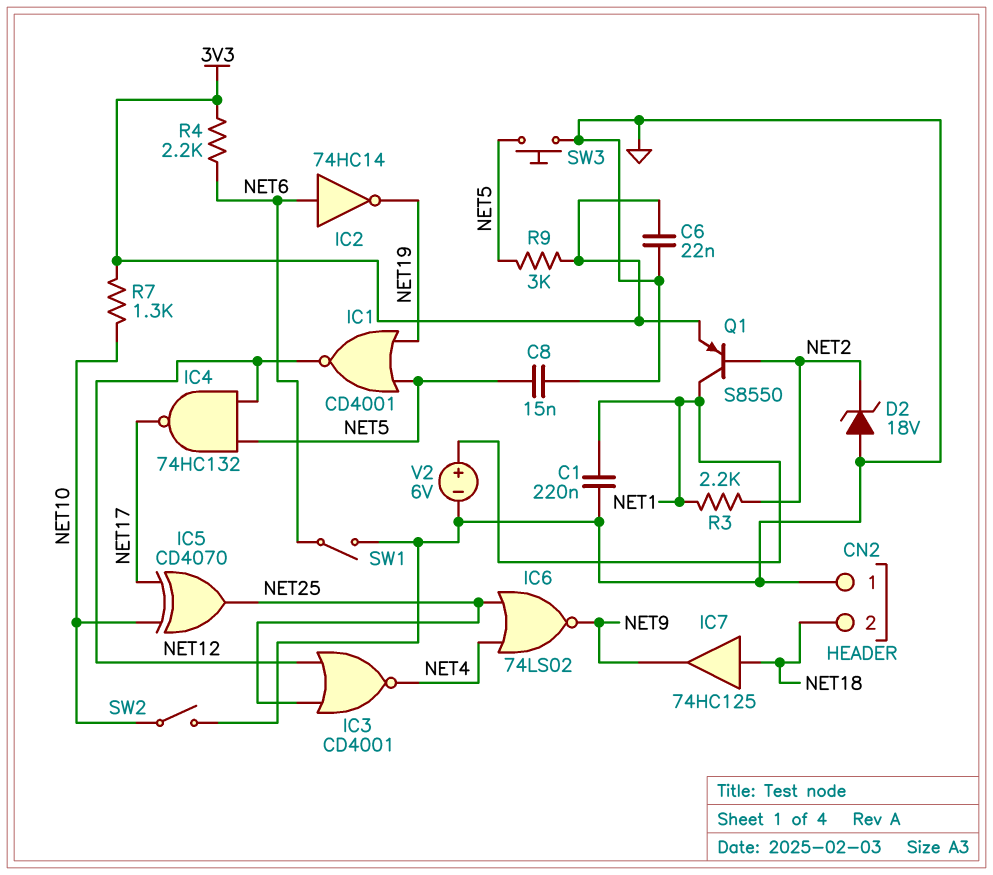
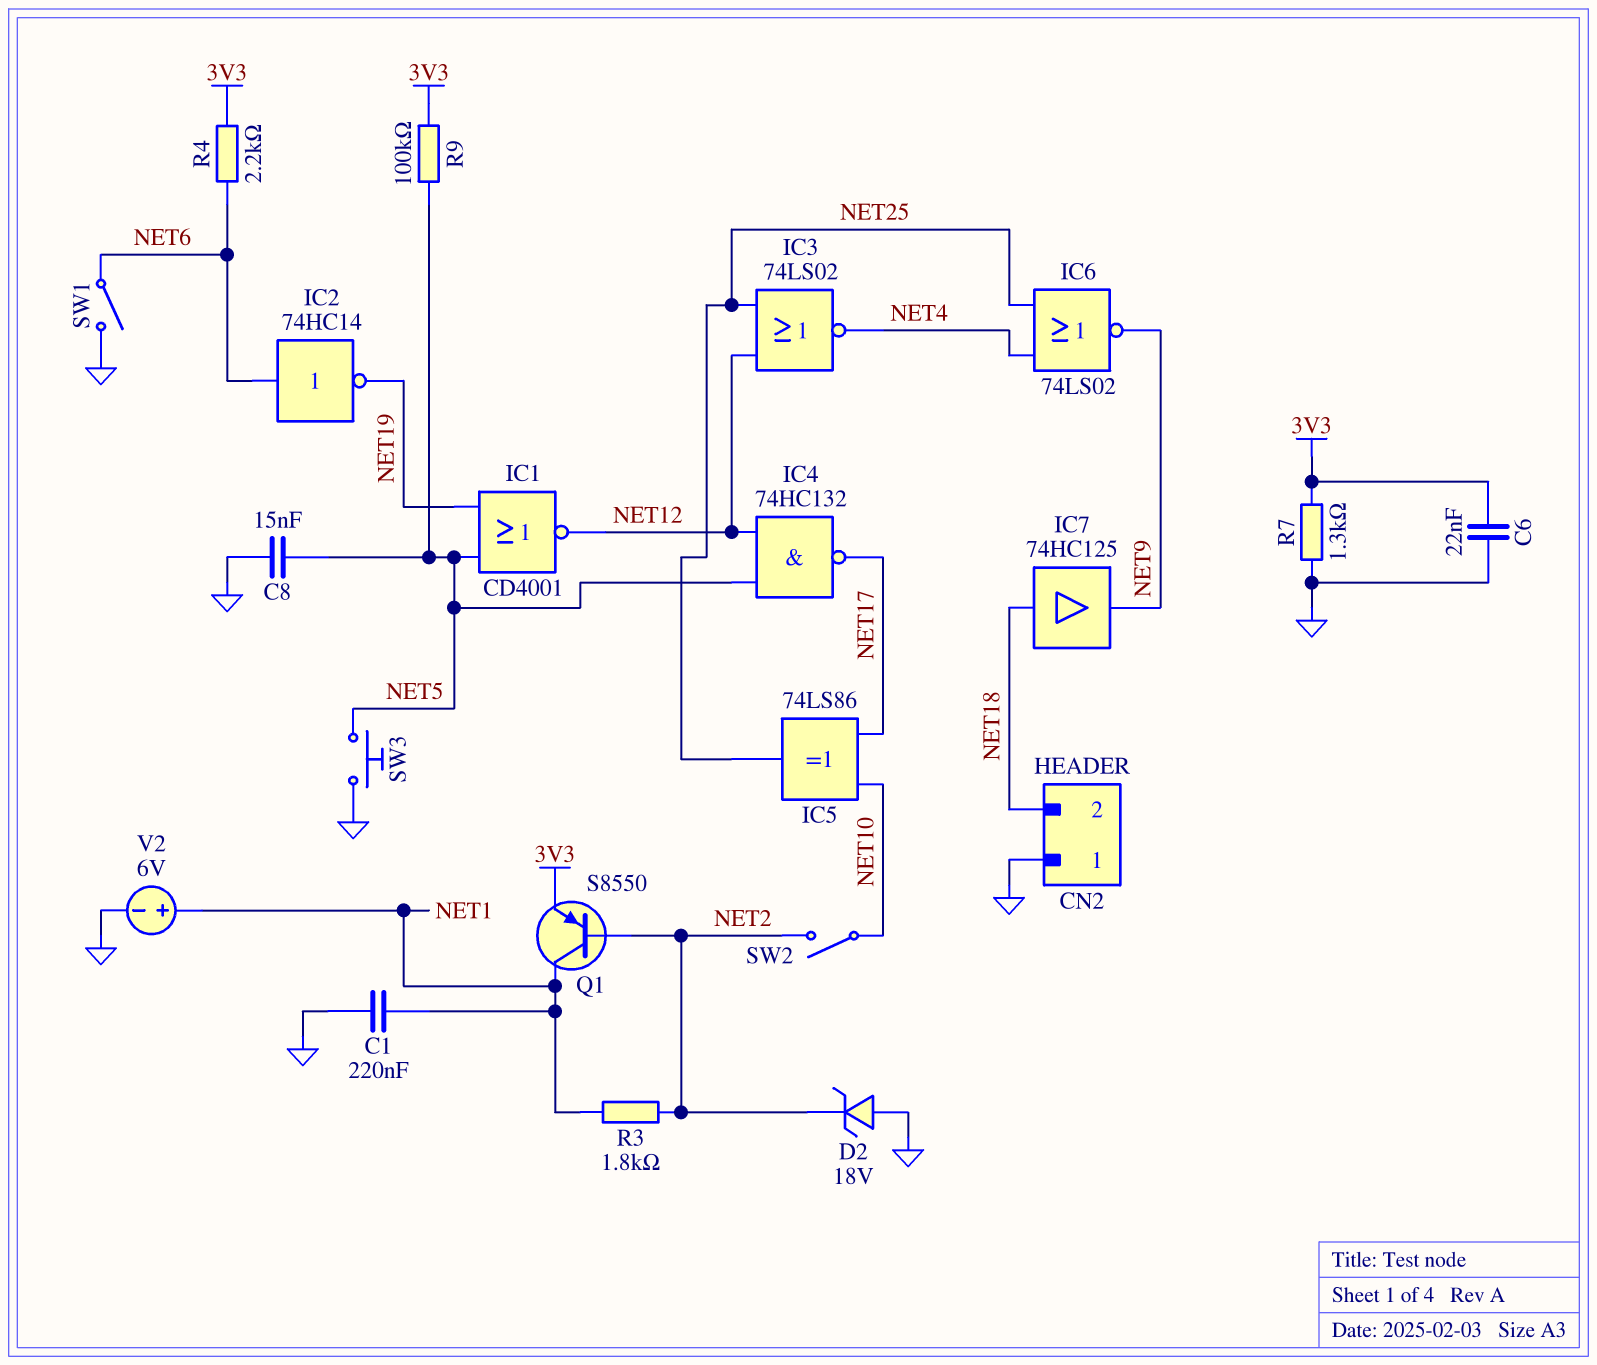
IC3: NOR CD4001 (in NET12, in NET25, out NET4) -> NOR 74LS02 (in NET12, in NET25, out NET4)
IC5: XOR CD4070 (in NET10, in NET17, out NET25) -> XOR 74LS86 (in NET10, in NET17, out NET25)
R3: 2.2k (NET1, NET2) -> 1.8k (NET1, NET2)
R7: 1.3k (3V3, NET10) -> 1.3k (3V3, GND)
R9: 3k (3V3, NET5) -> 100k (3V3, NET5)
SW2: switch (GND, NET10) -> switch (NET2, NET10)

